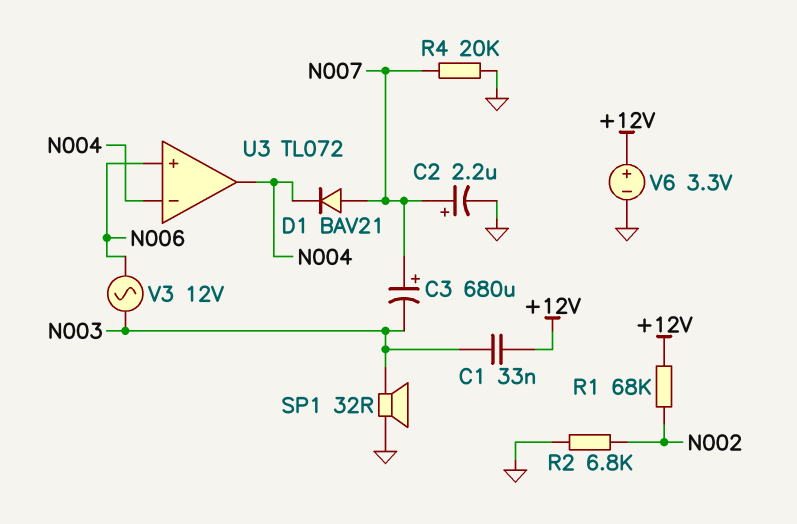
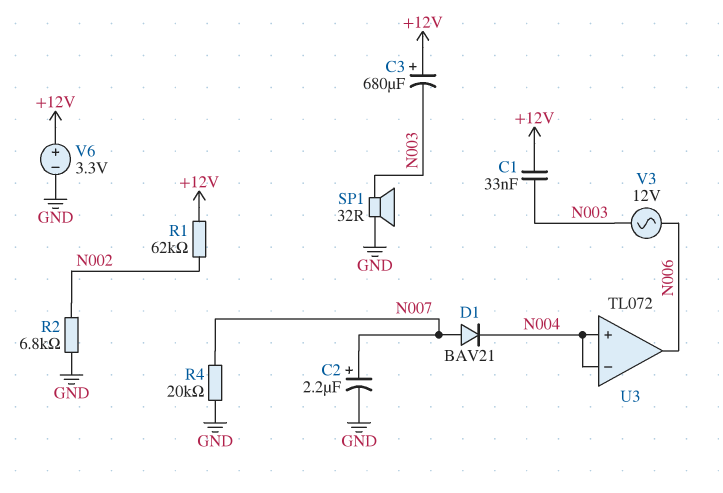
C3: 680uF (plus N007, minus N003) -> 680uF (plus +12V, minus N003)
R1: 68k (+12V, N002) -> 62k (+12V, N002)
U3 pin in+: N006 -> N004
U3 pin out: N004 -> N006

